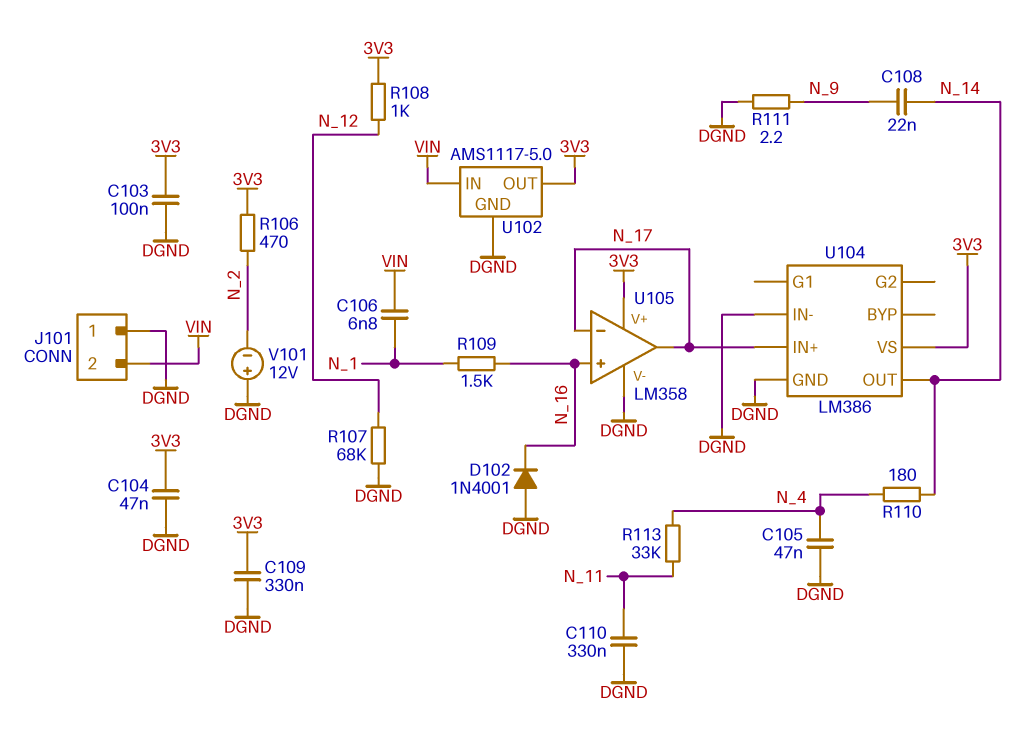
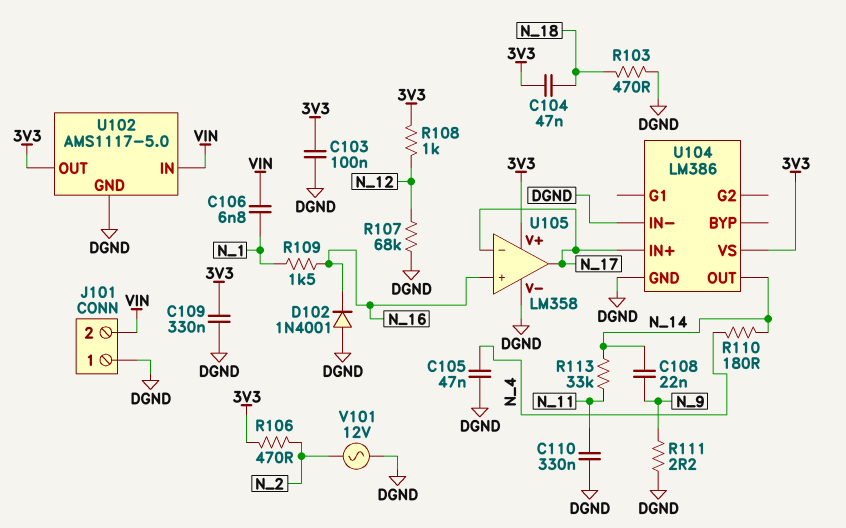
C104: 47nF (3V3, DGND) -> 47nF (3V3, N_18)
R103: none -> 470 (DGND, N_18)
R113: 33k (N_4, N_11) -> 33k (N_11, N_14)
V101: 12V (plus DGND, minus N_2) -> AC 12V (DGND, N_2)

